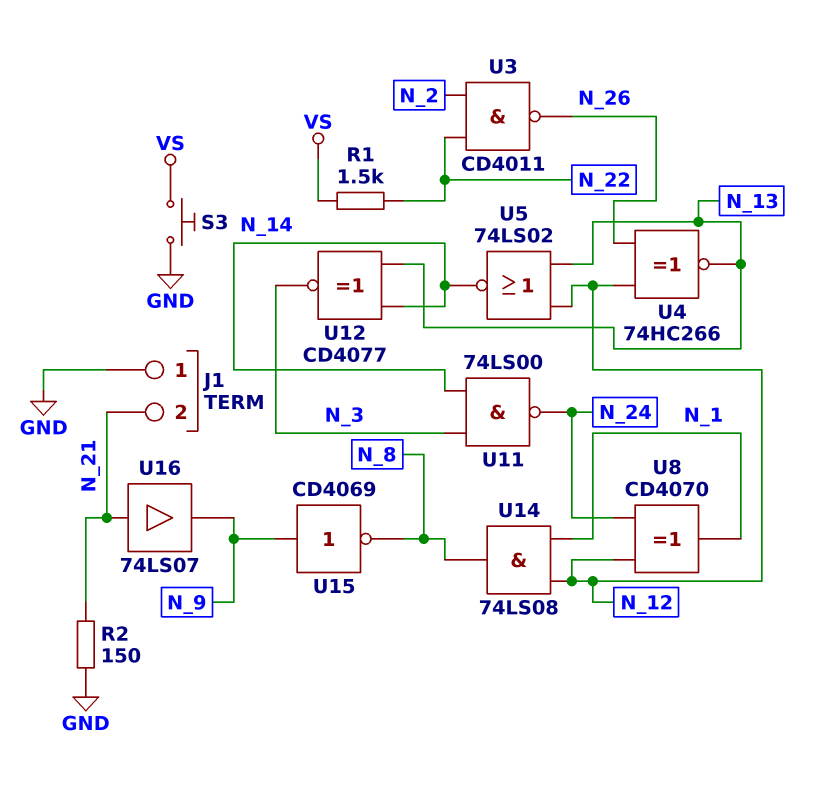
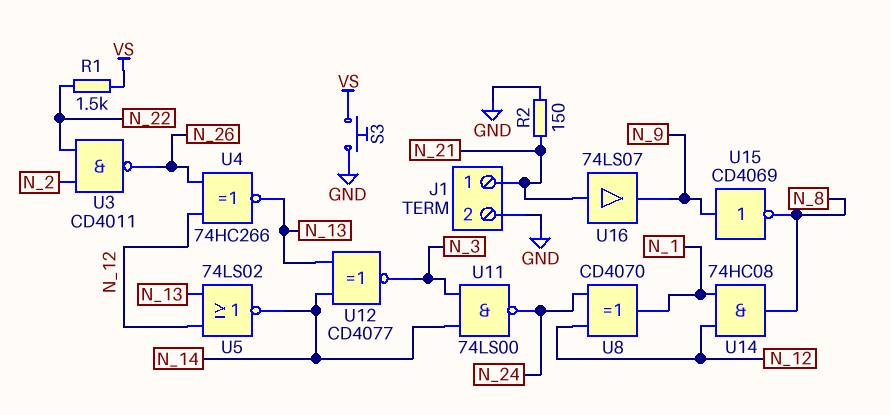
J1 pin 1: GND -> N_21
J1 pin 2: N_21 -> GND
U14: AND 74LS08 (in N_1, in N_12, out N_8) -> AND 74HC08 (in N_1, in N_12, out N_8)

